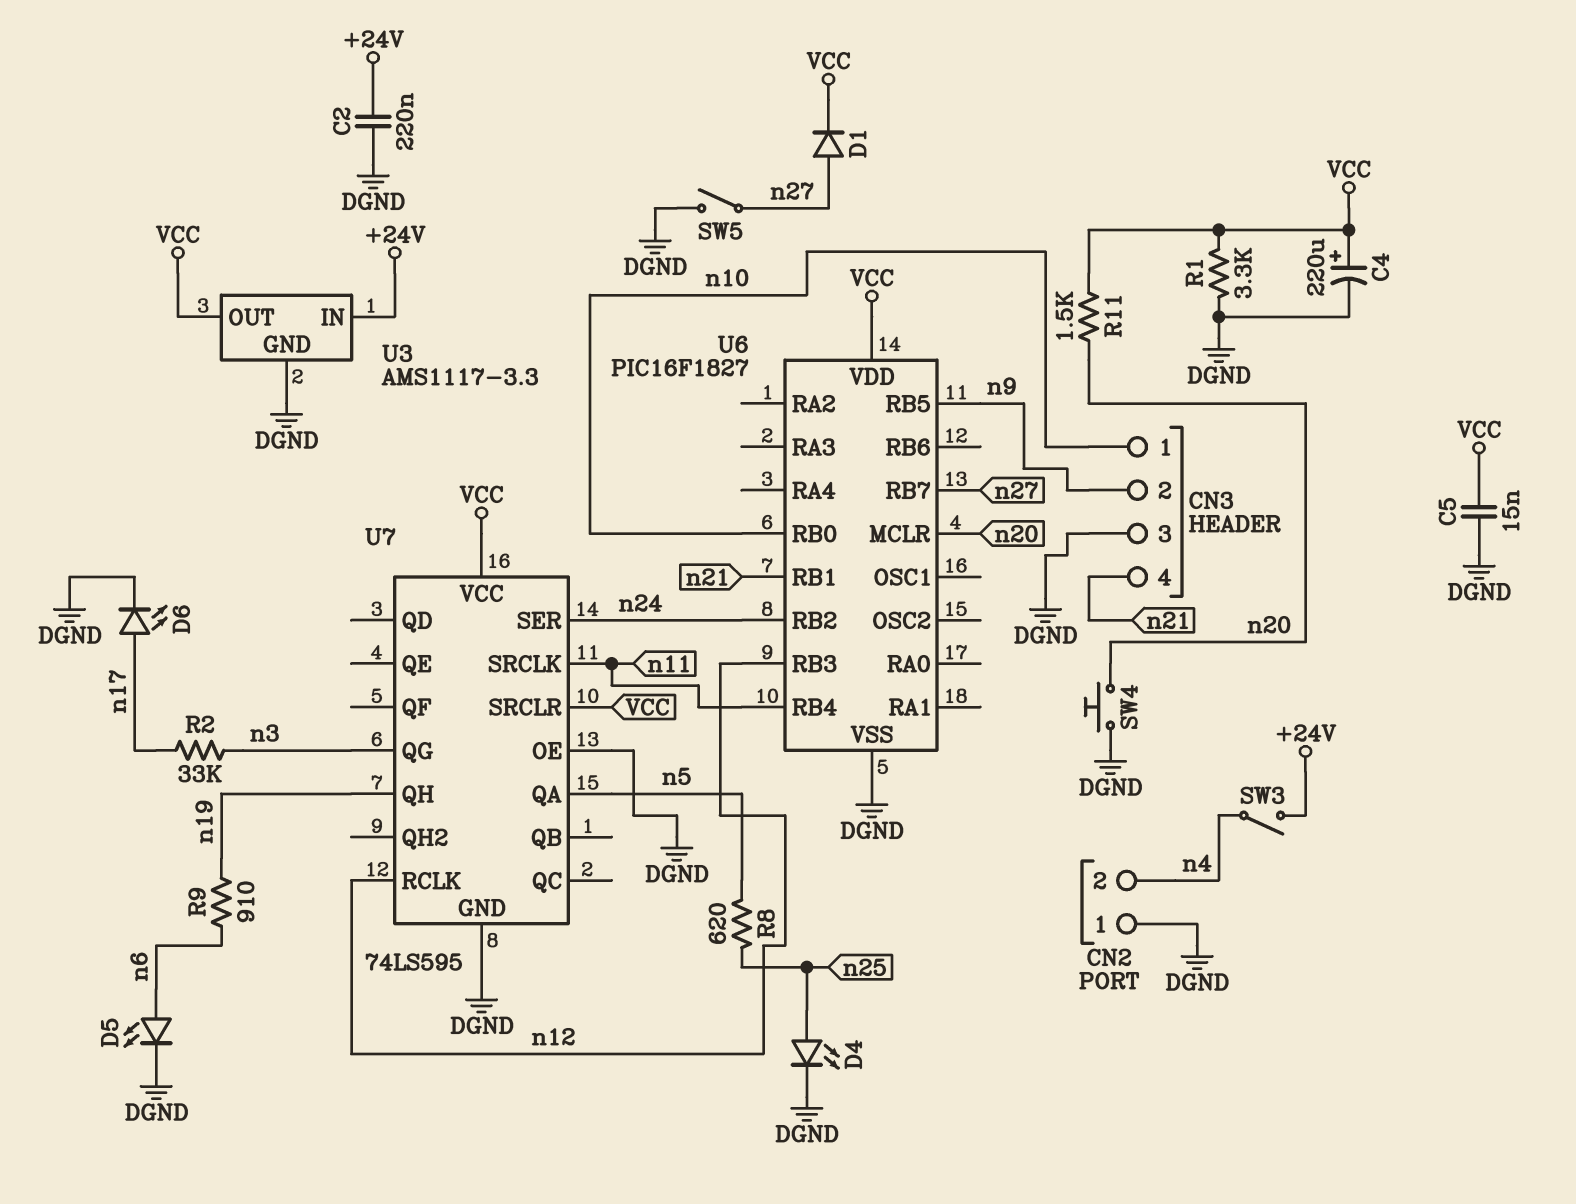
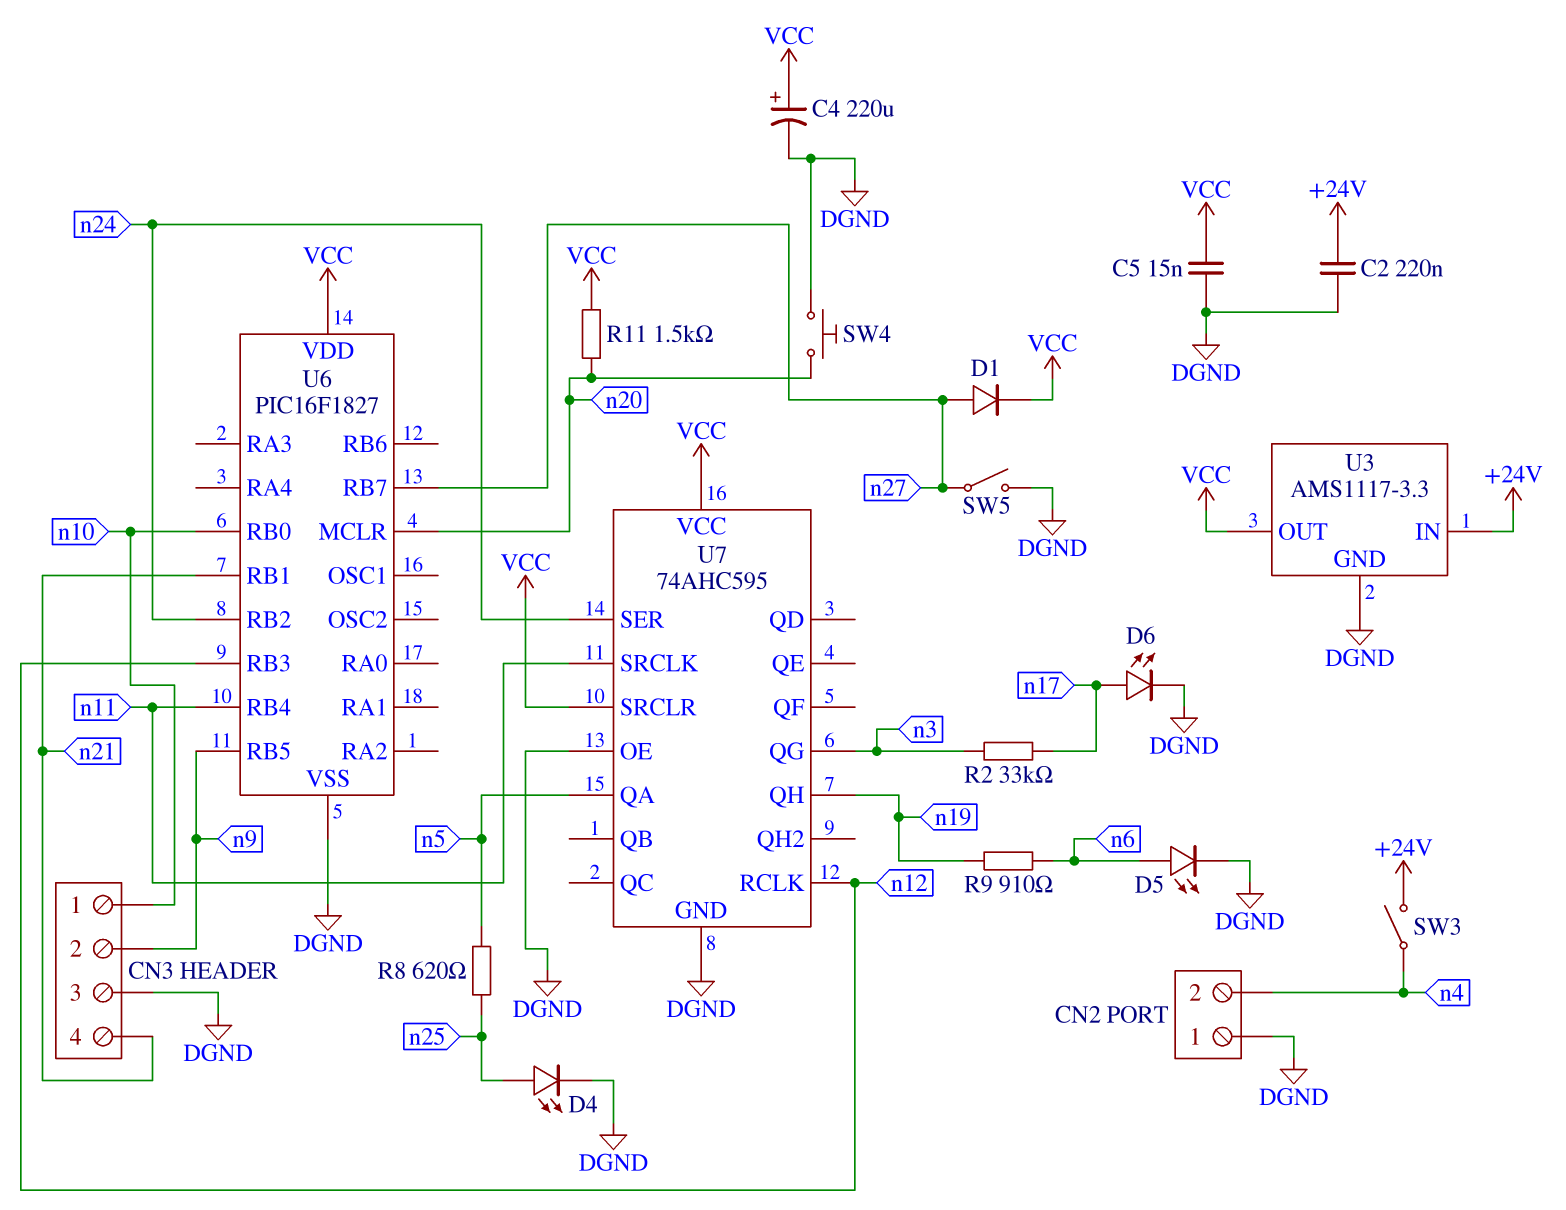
R1: 3.3k (DGND, VCC) -> none
U7: 74LS595 -> 74AHC595

